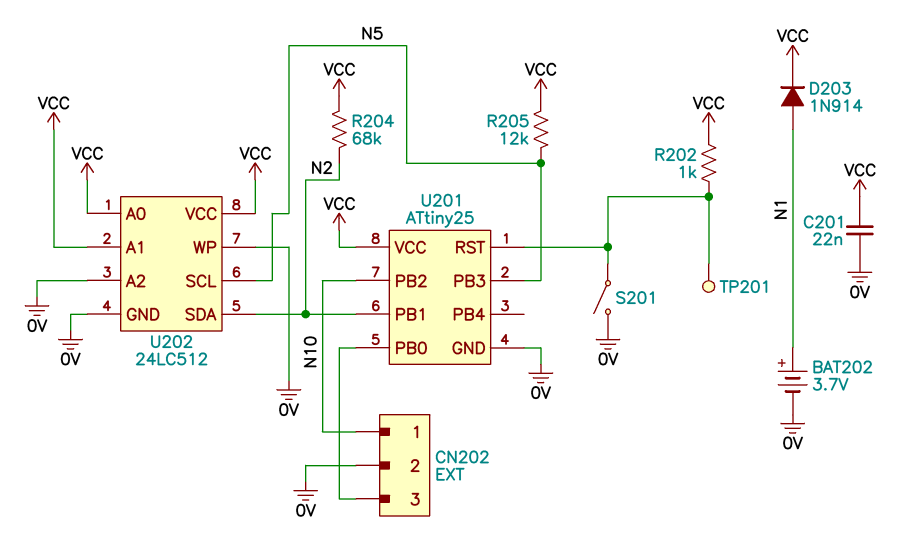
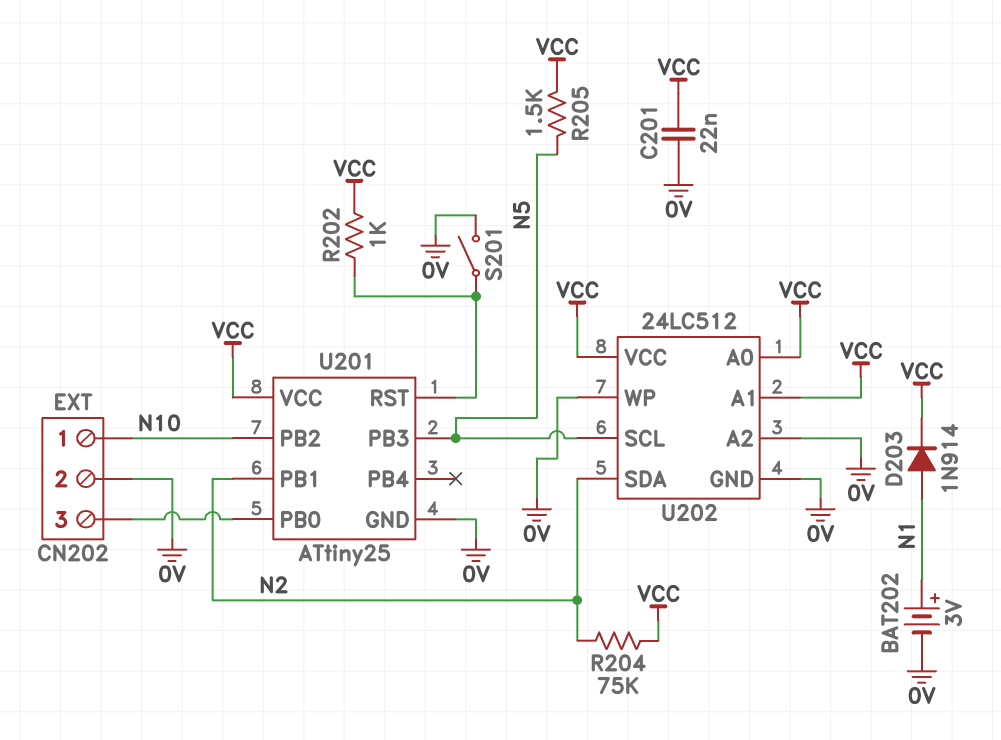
BAT202: 3.7V (plus N1, minus 0V) -> 3V (plus N1, minus 0V)
R204: 68k (N2, VCC) -> 75k (N2, VCC)
R205: 12k (N5, VCC) -> 1.5k (N5, VCC)
TP201: test point (U201/RST) -> none

